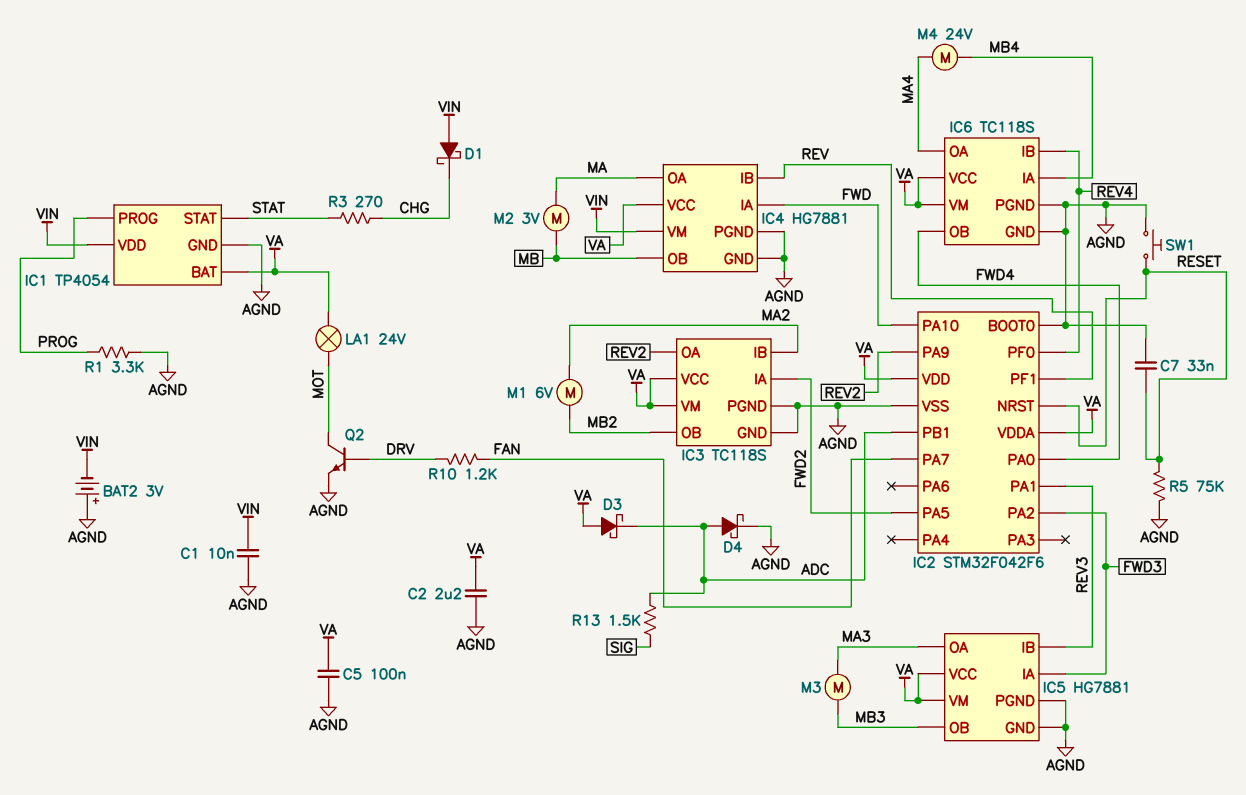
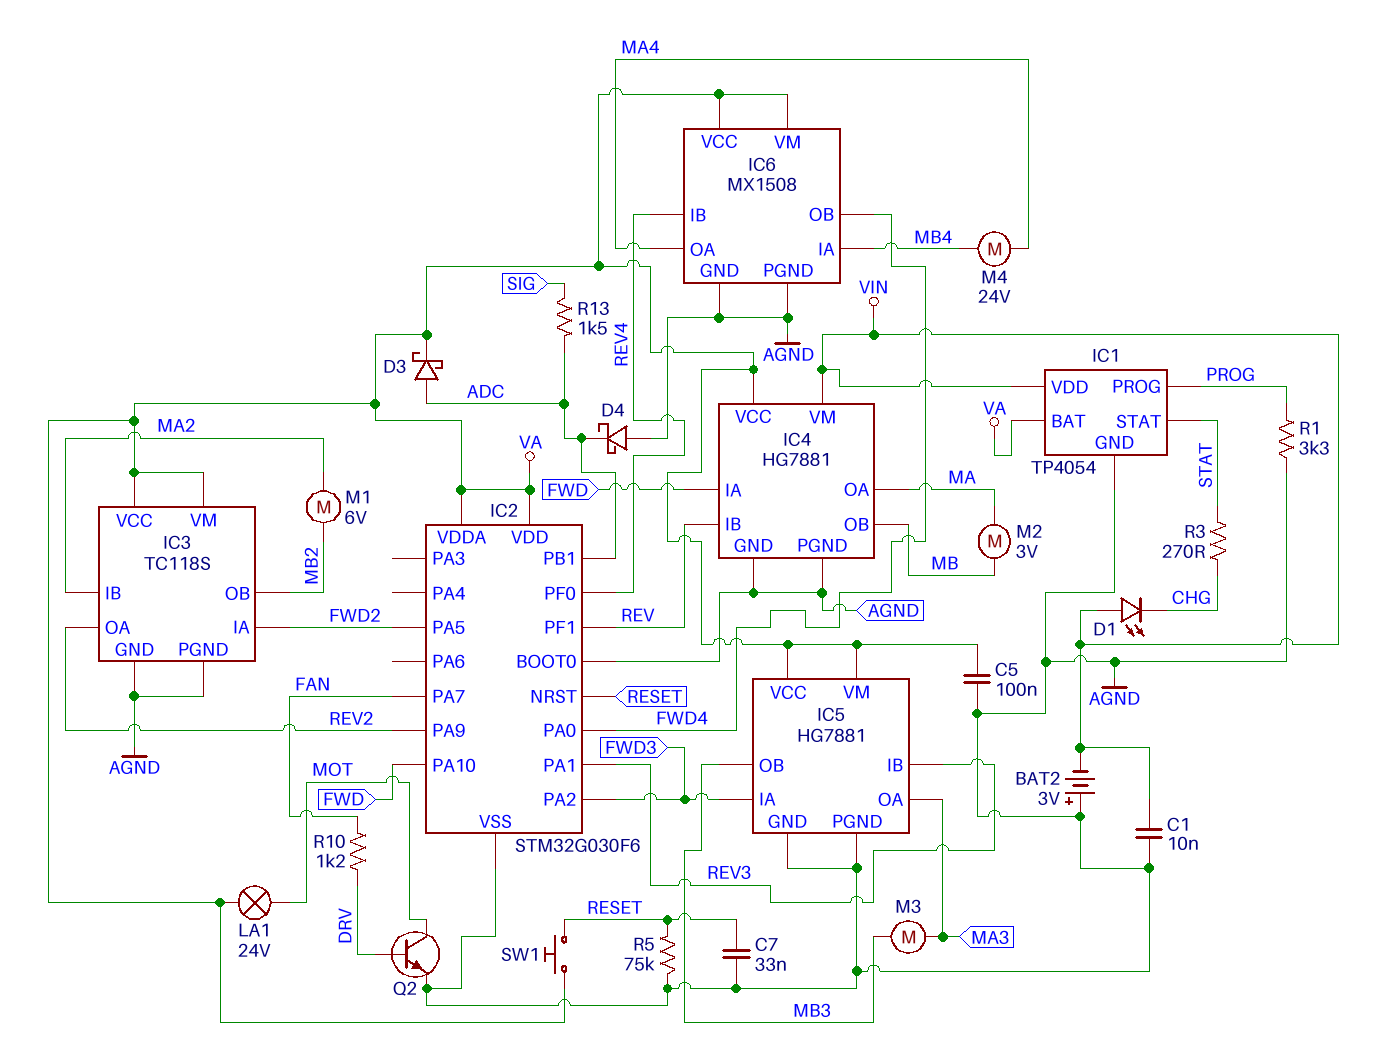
C2: 2.2uF (AGND, VA) -> none
D1: schottky (A VIN, K CHG) -> LED (A VIN, K CHG)
D3: schottky (A VA, K ADC) -> schottky (A ADC, K VA)
D4: schottky (A ADC, K AGND) -> schottky (A AGND, K ADC)
IC2: STM32F042F6 -> STM32G030F6
IC6: TC118S -> MX1508
SW1: button (AGND, RESET) -> button (RESET, VA)

